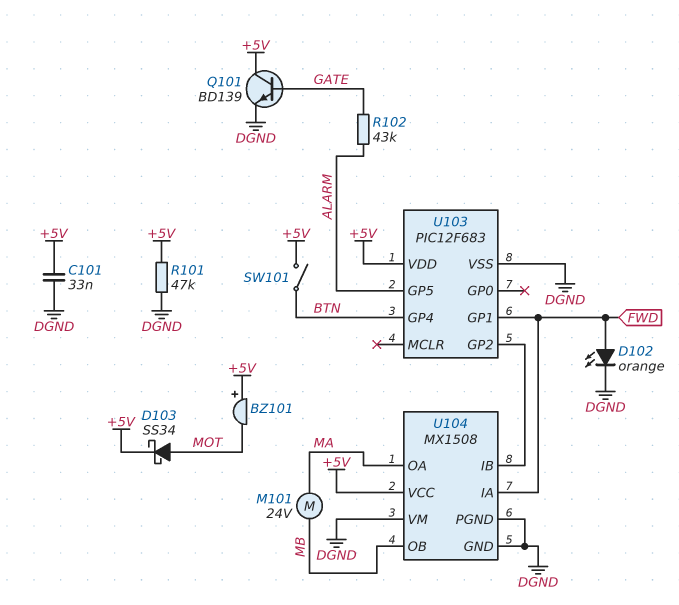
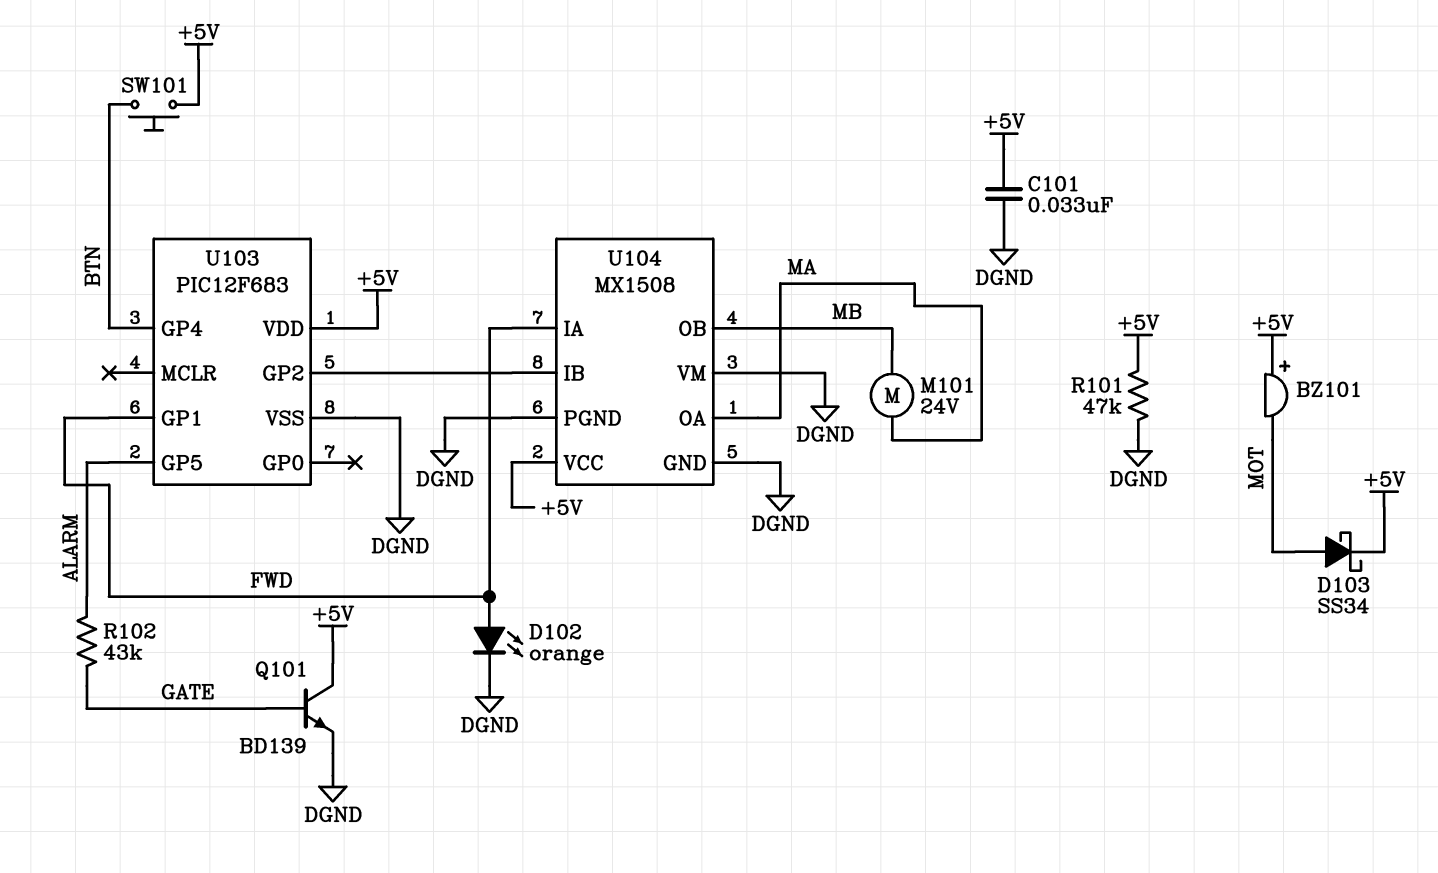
SW101: switch (+5V, BTN) -> button (+5V, BTN)

